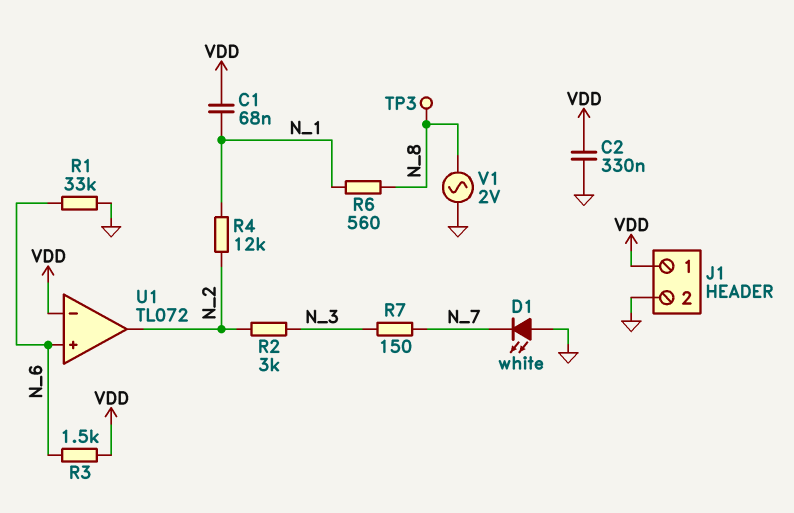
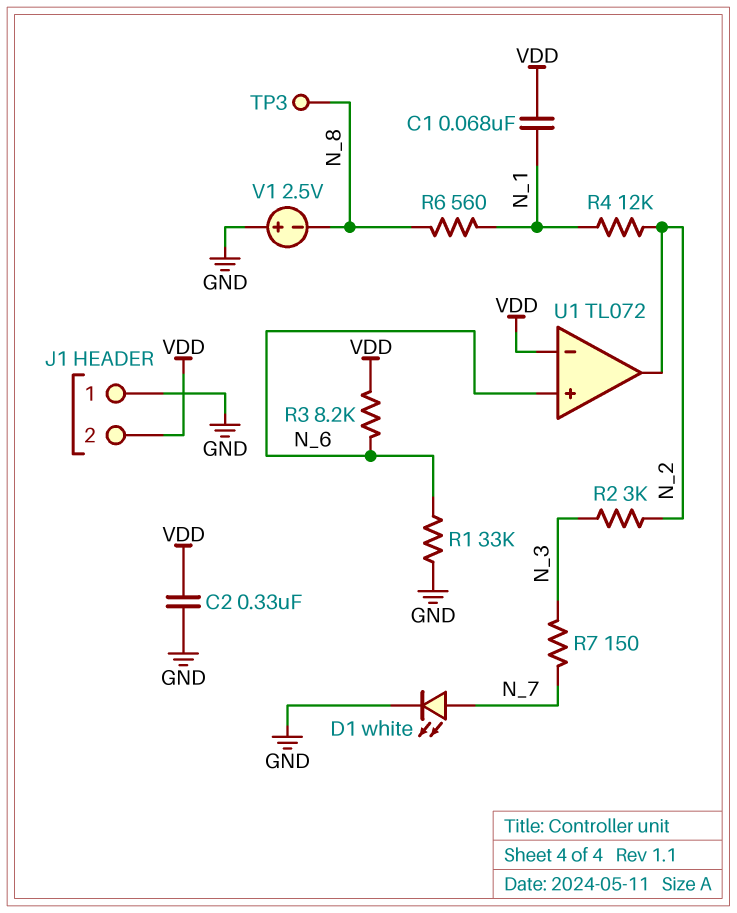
D1: LED white (A GND, K N_7) -> LED white (A N_7, K GND)
J1 pin 1: VDD -> GND
J1 pin 2: GND -> VDD
R3: 1.5k (N_6, VDD) -> 8.2k (N_6, VDD)
V1: AC 2V (GND, N_8) -> 2.5V (plus GND, minus N_8)

